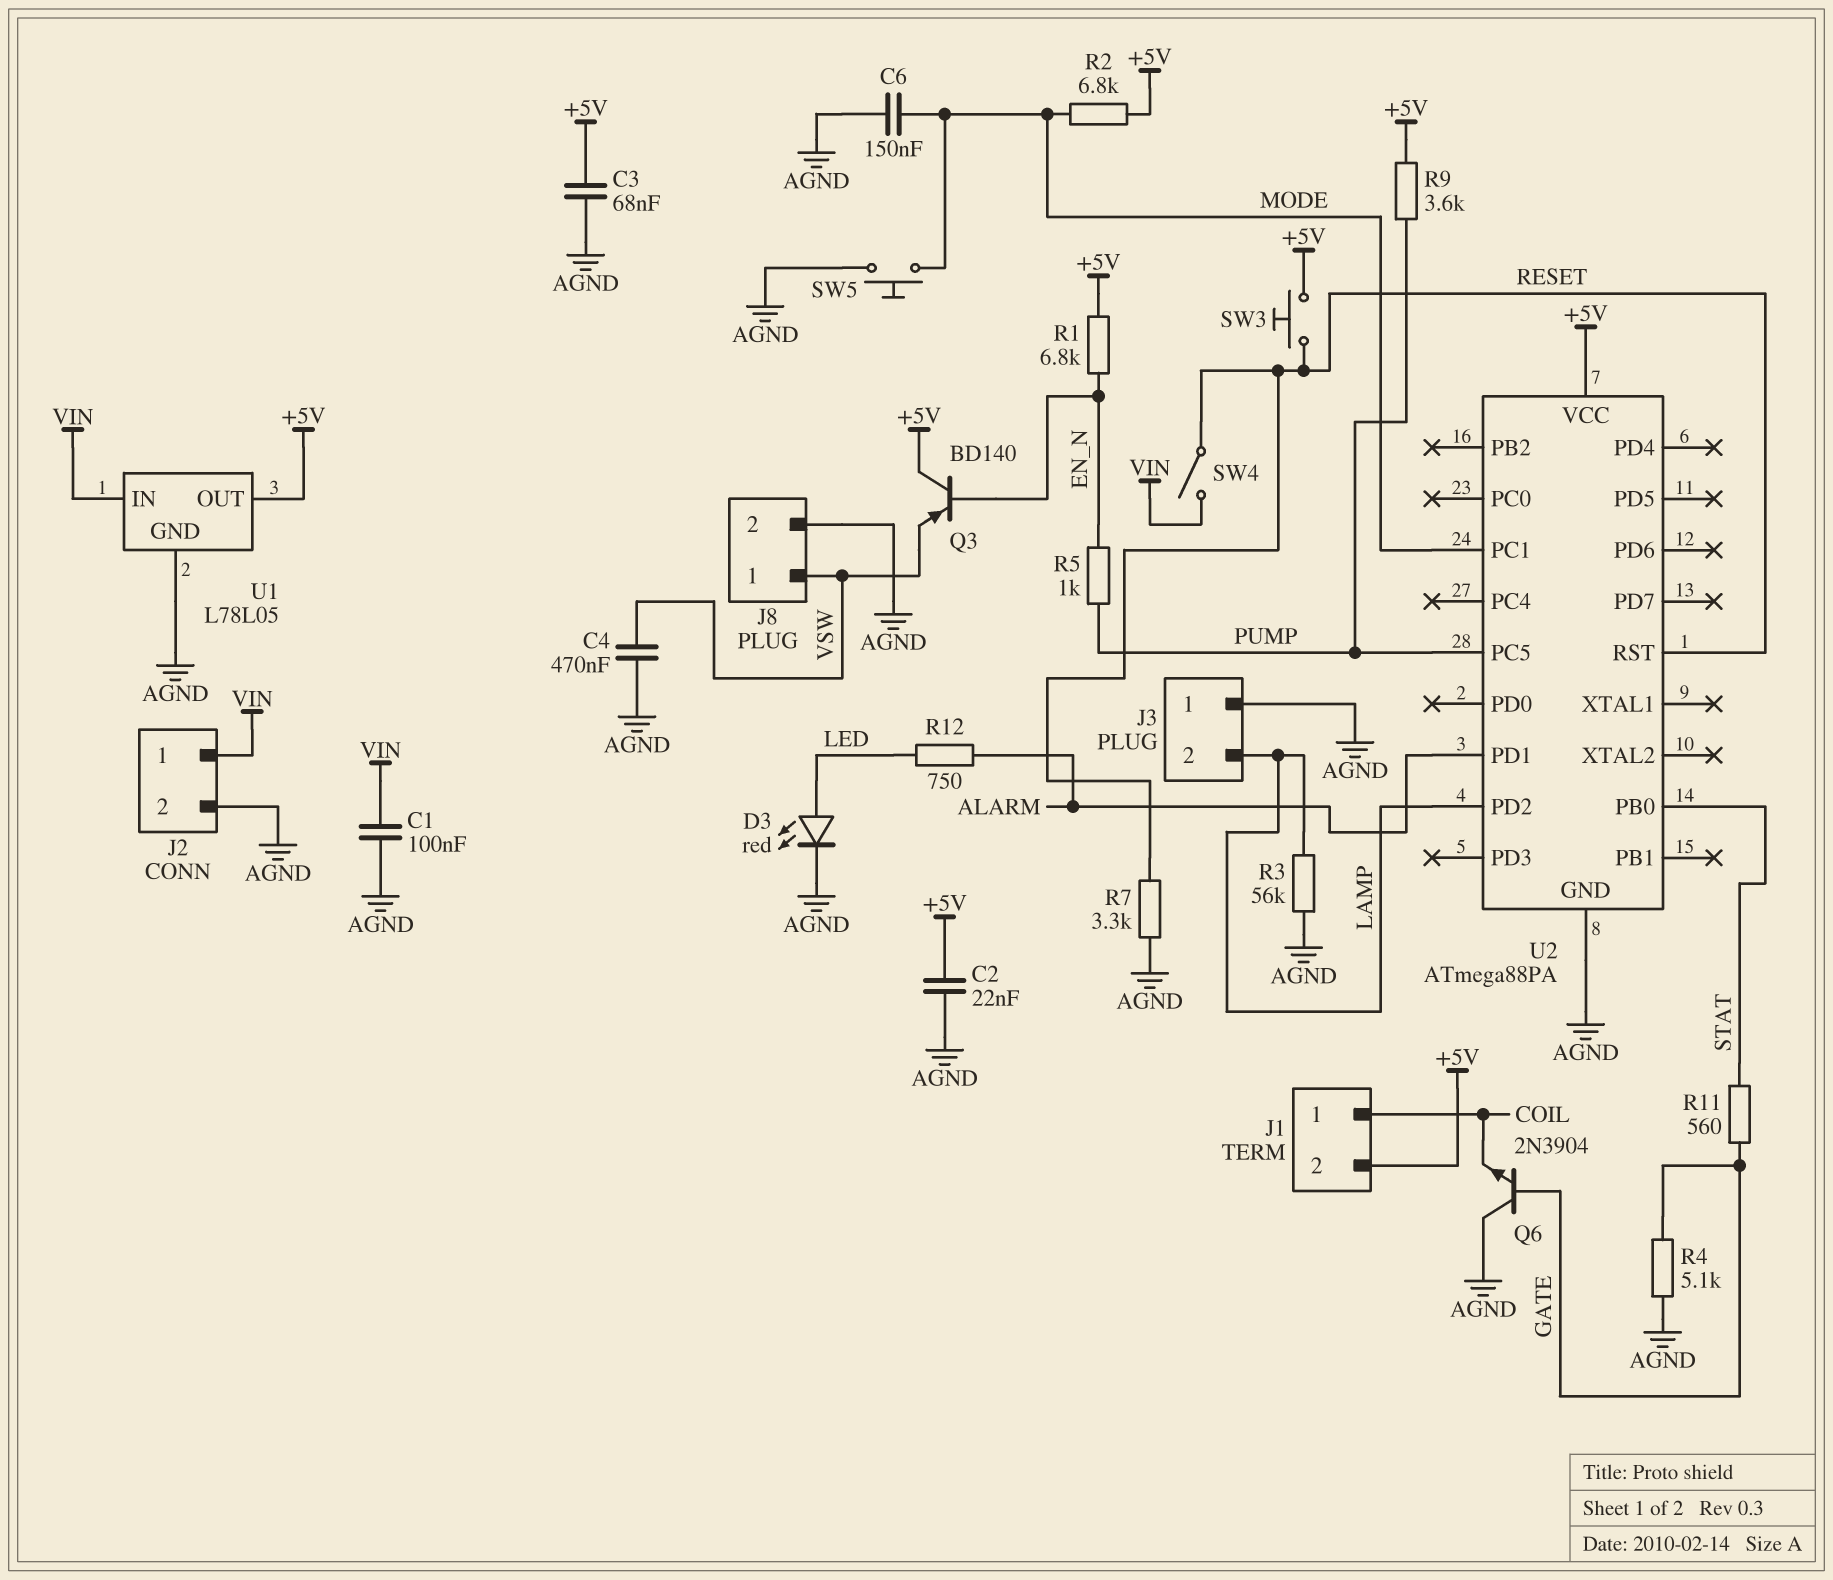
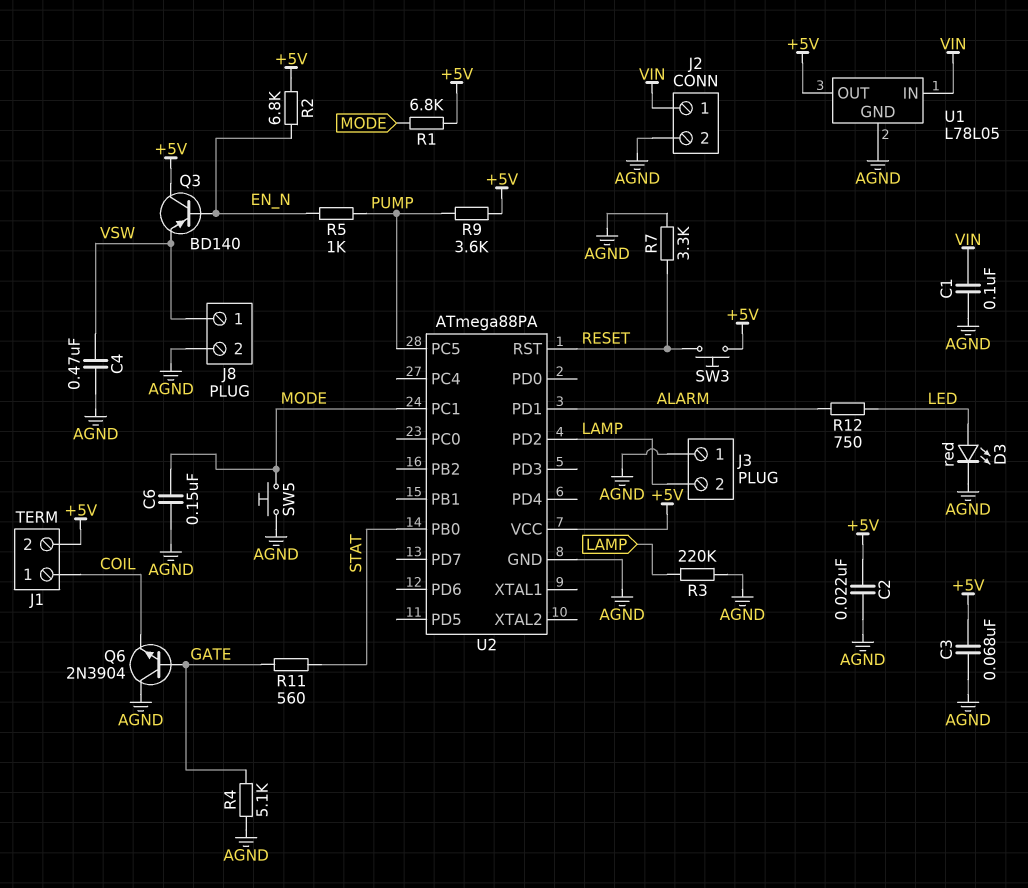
R1: 6.8k (+5V, EN_N) -> 6.8k (+5V, MODE)
R2: 6.8k (+5V, MODE) -> 6.8k (+5V, EN_N)
R3: 56k (AGND, LAMP) -> 220k (AGND, LAMP)
SW4: switch (RESET, VIN) -> none

